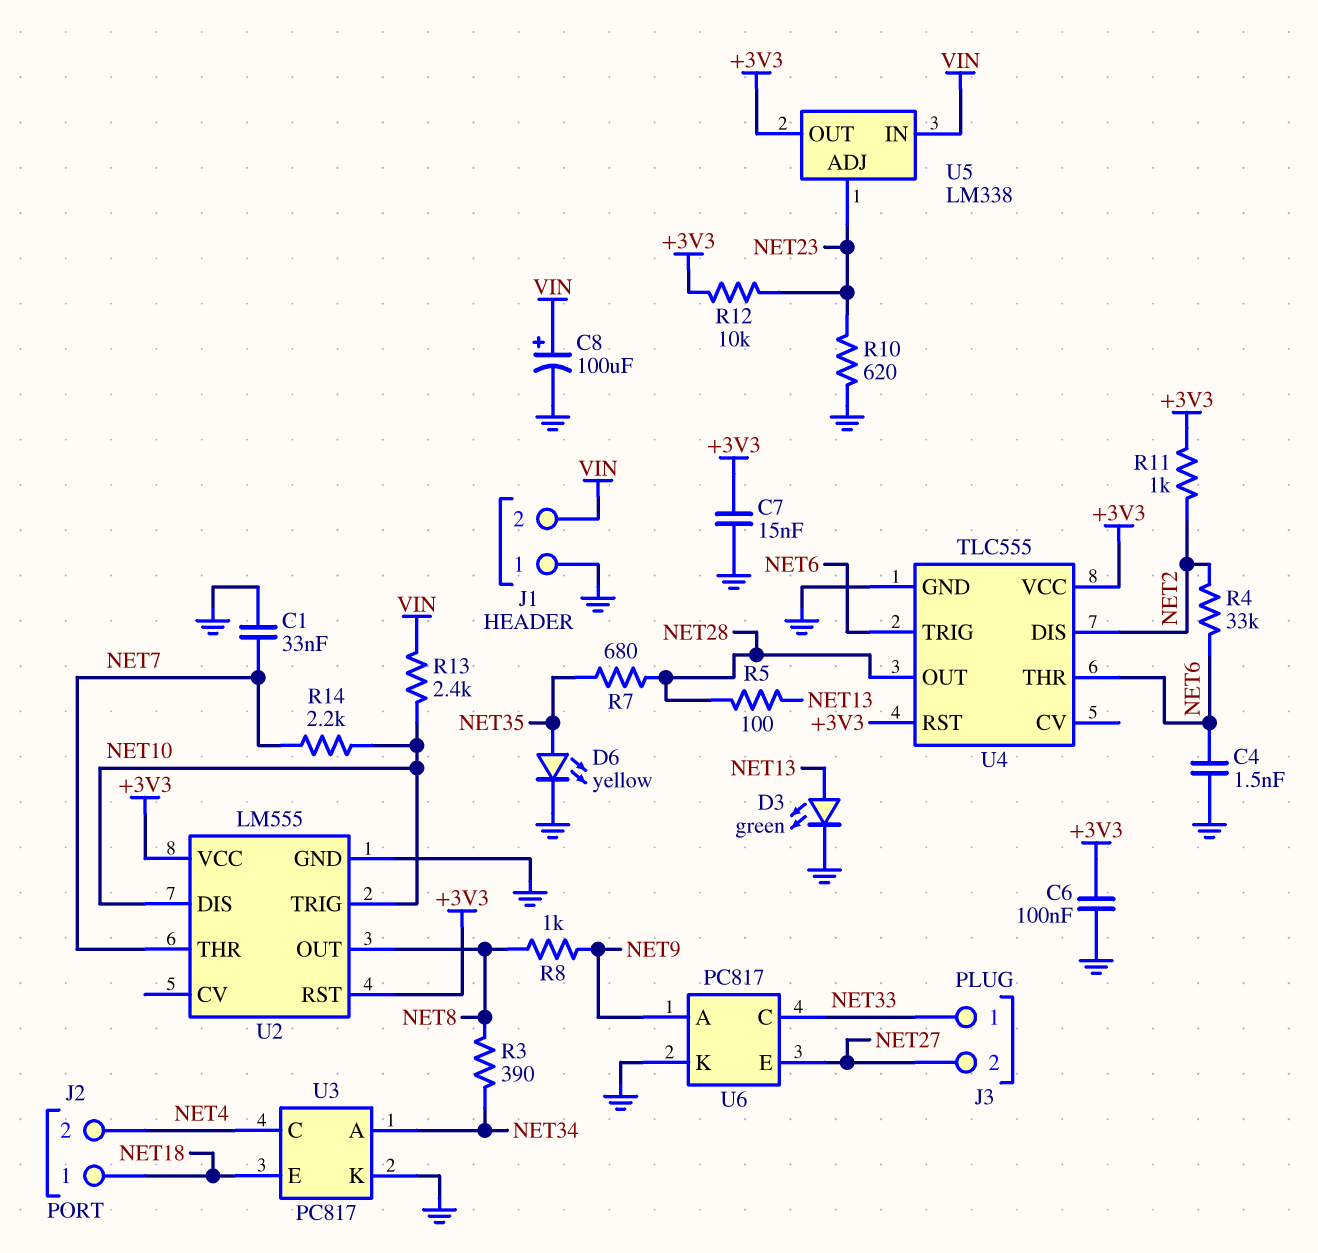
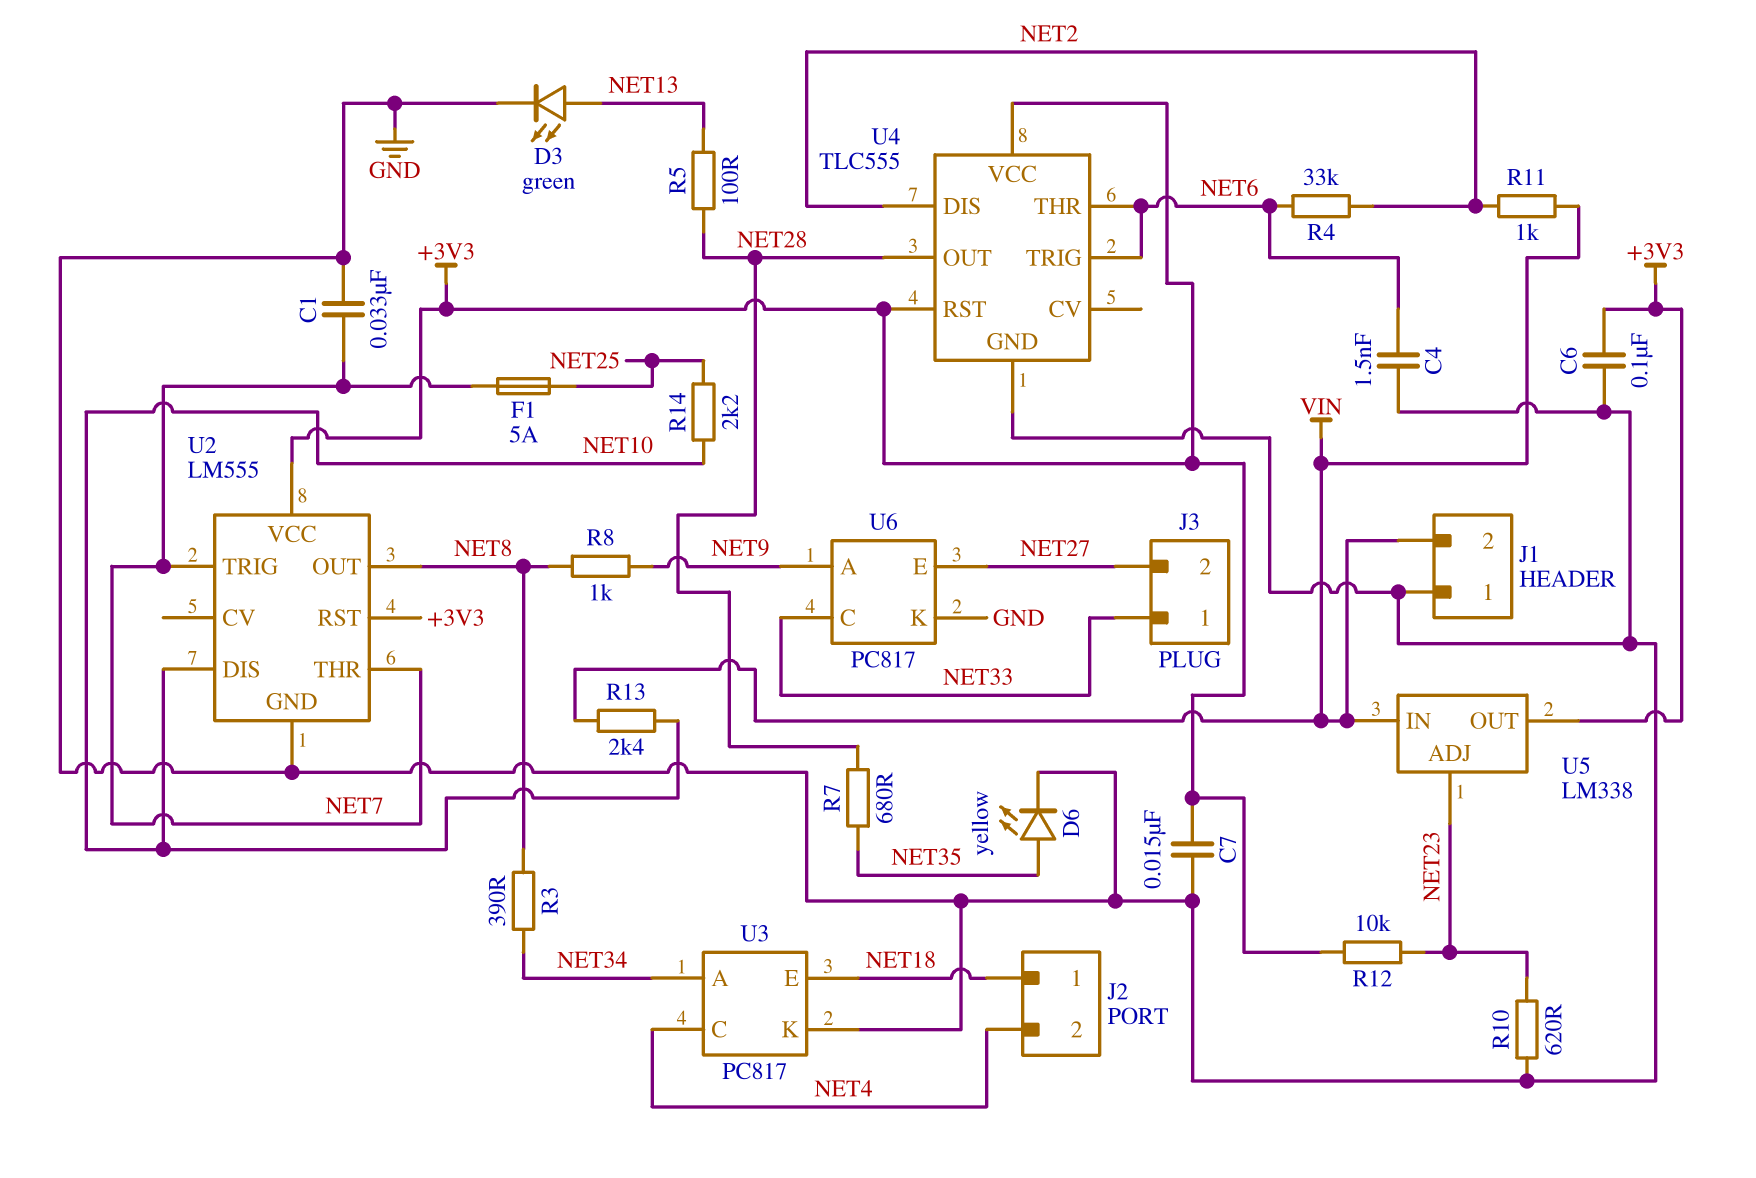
C8: 100uF (plus VIN, minus GND) -> none
F1: none -> 5A (NET7, NET25)
R11: 1k (+3V3, NET2) -> 1k (NET2, VIN)
R14: 2.2k (NET7, NET10) -> 2.2k (NET10, NET25)
U2 pin TRIG: NET10 -> NET7

